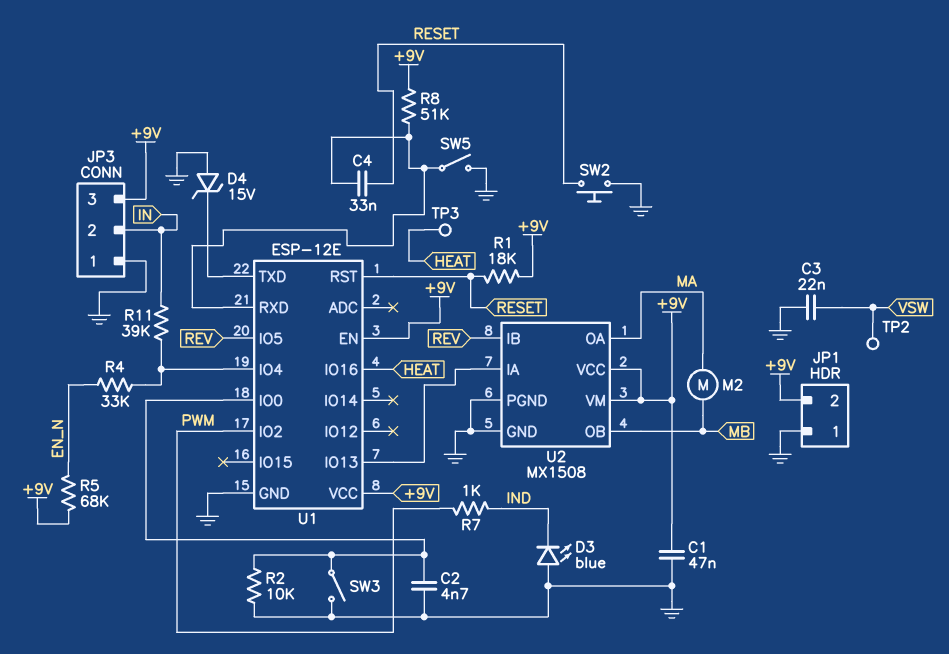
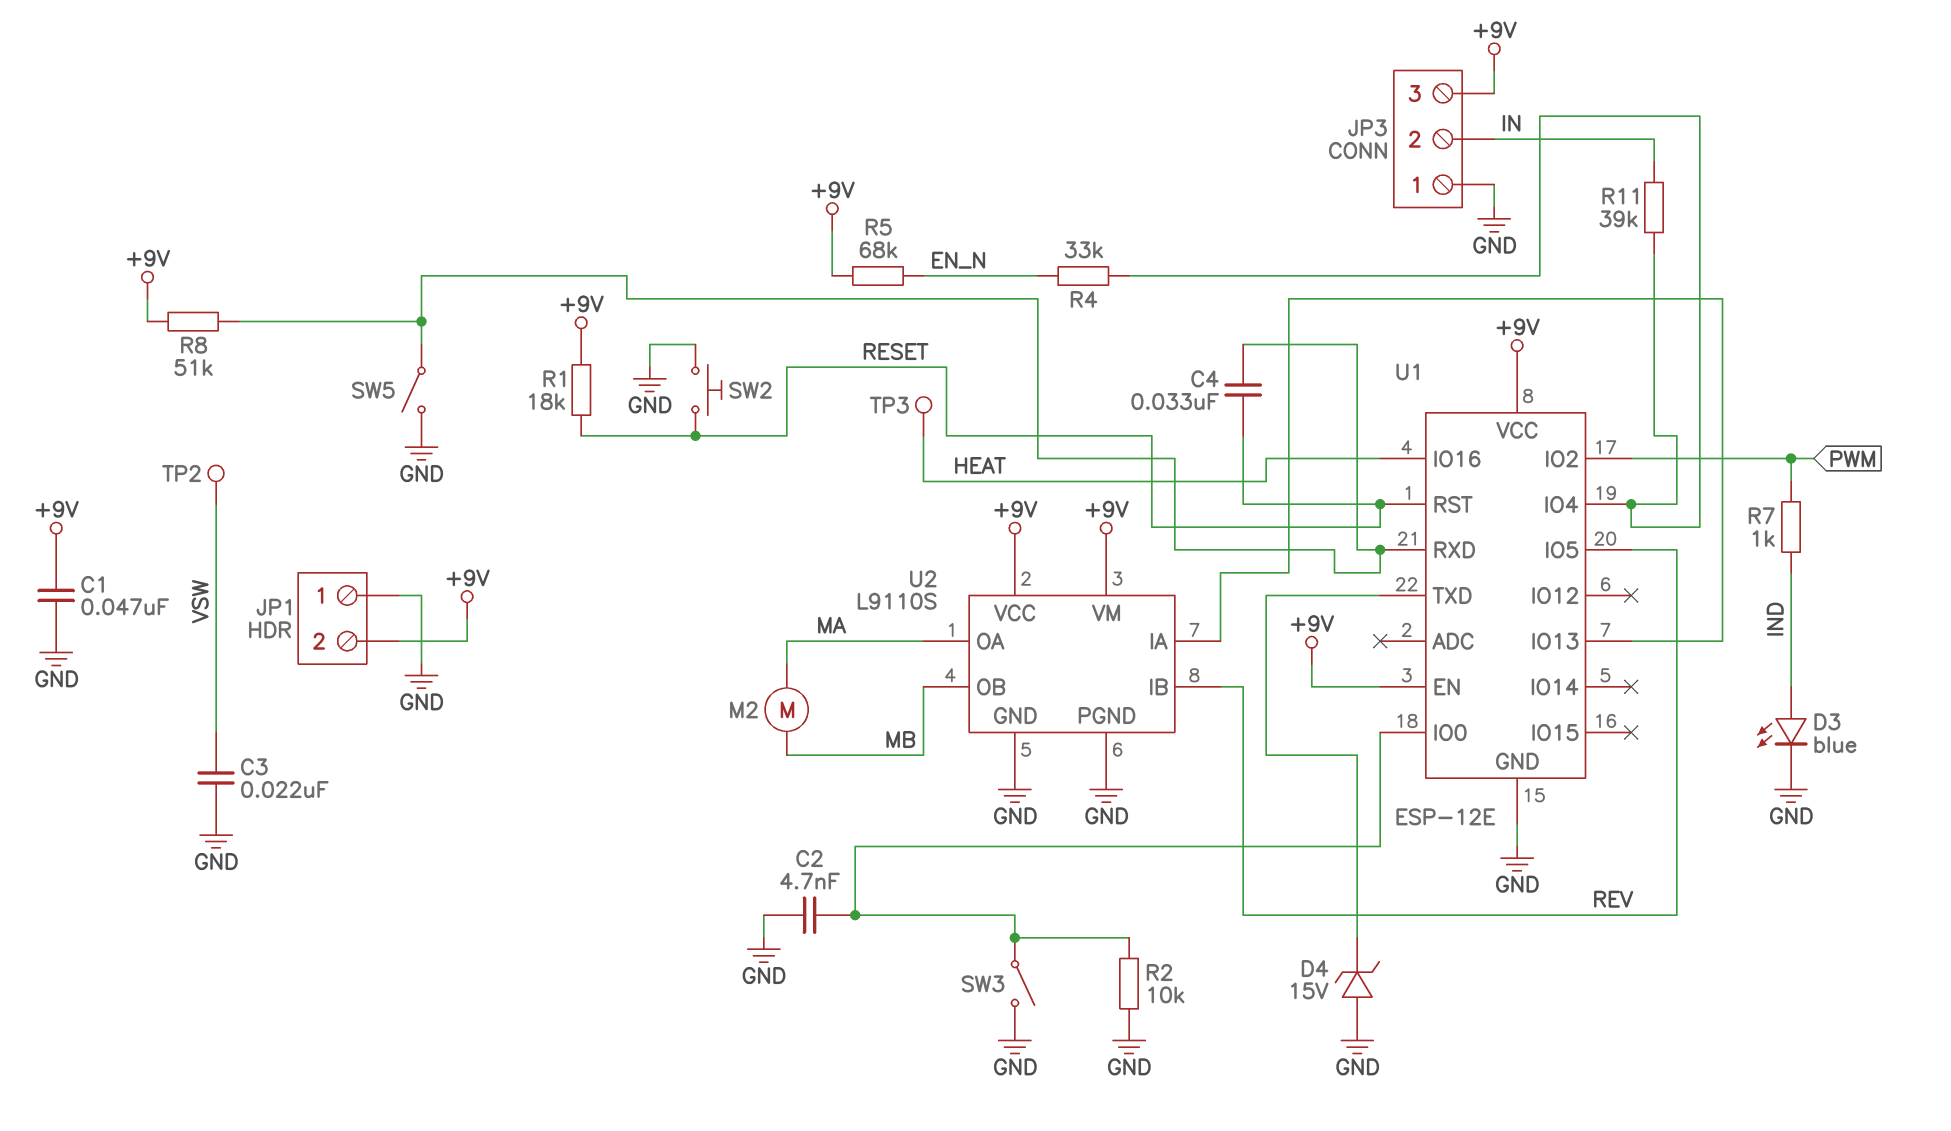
D3: LED blue (A GND, K IND) -> LED blue (A IND, K GND)
U2: MX1508 -> L9110S

